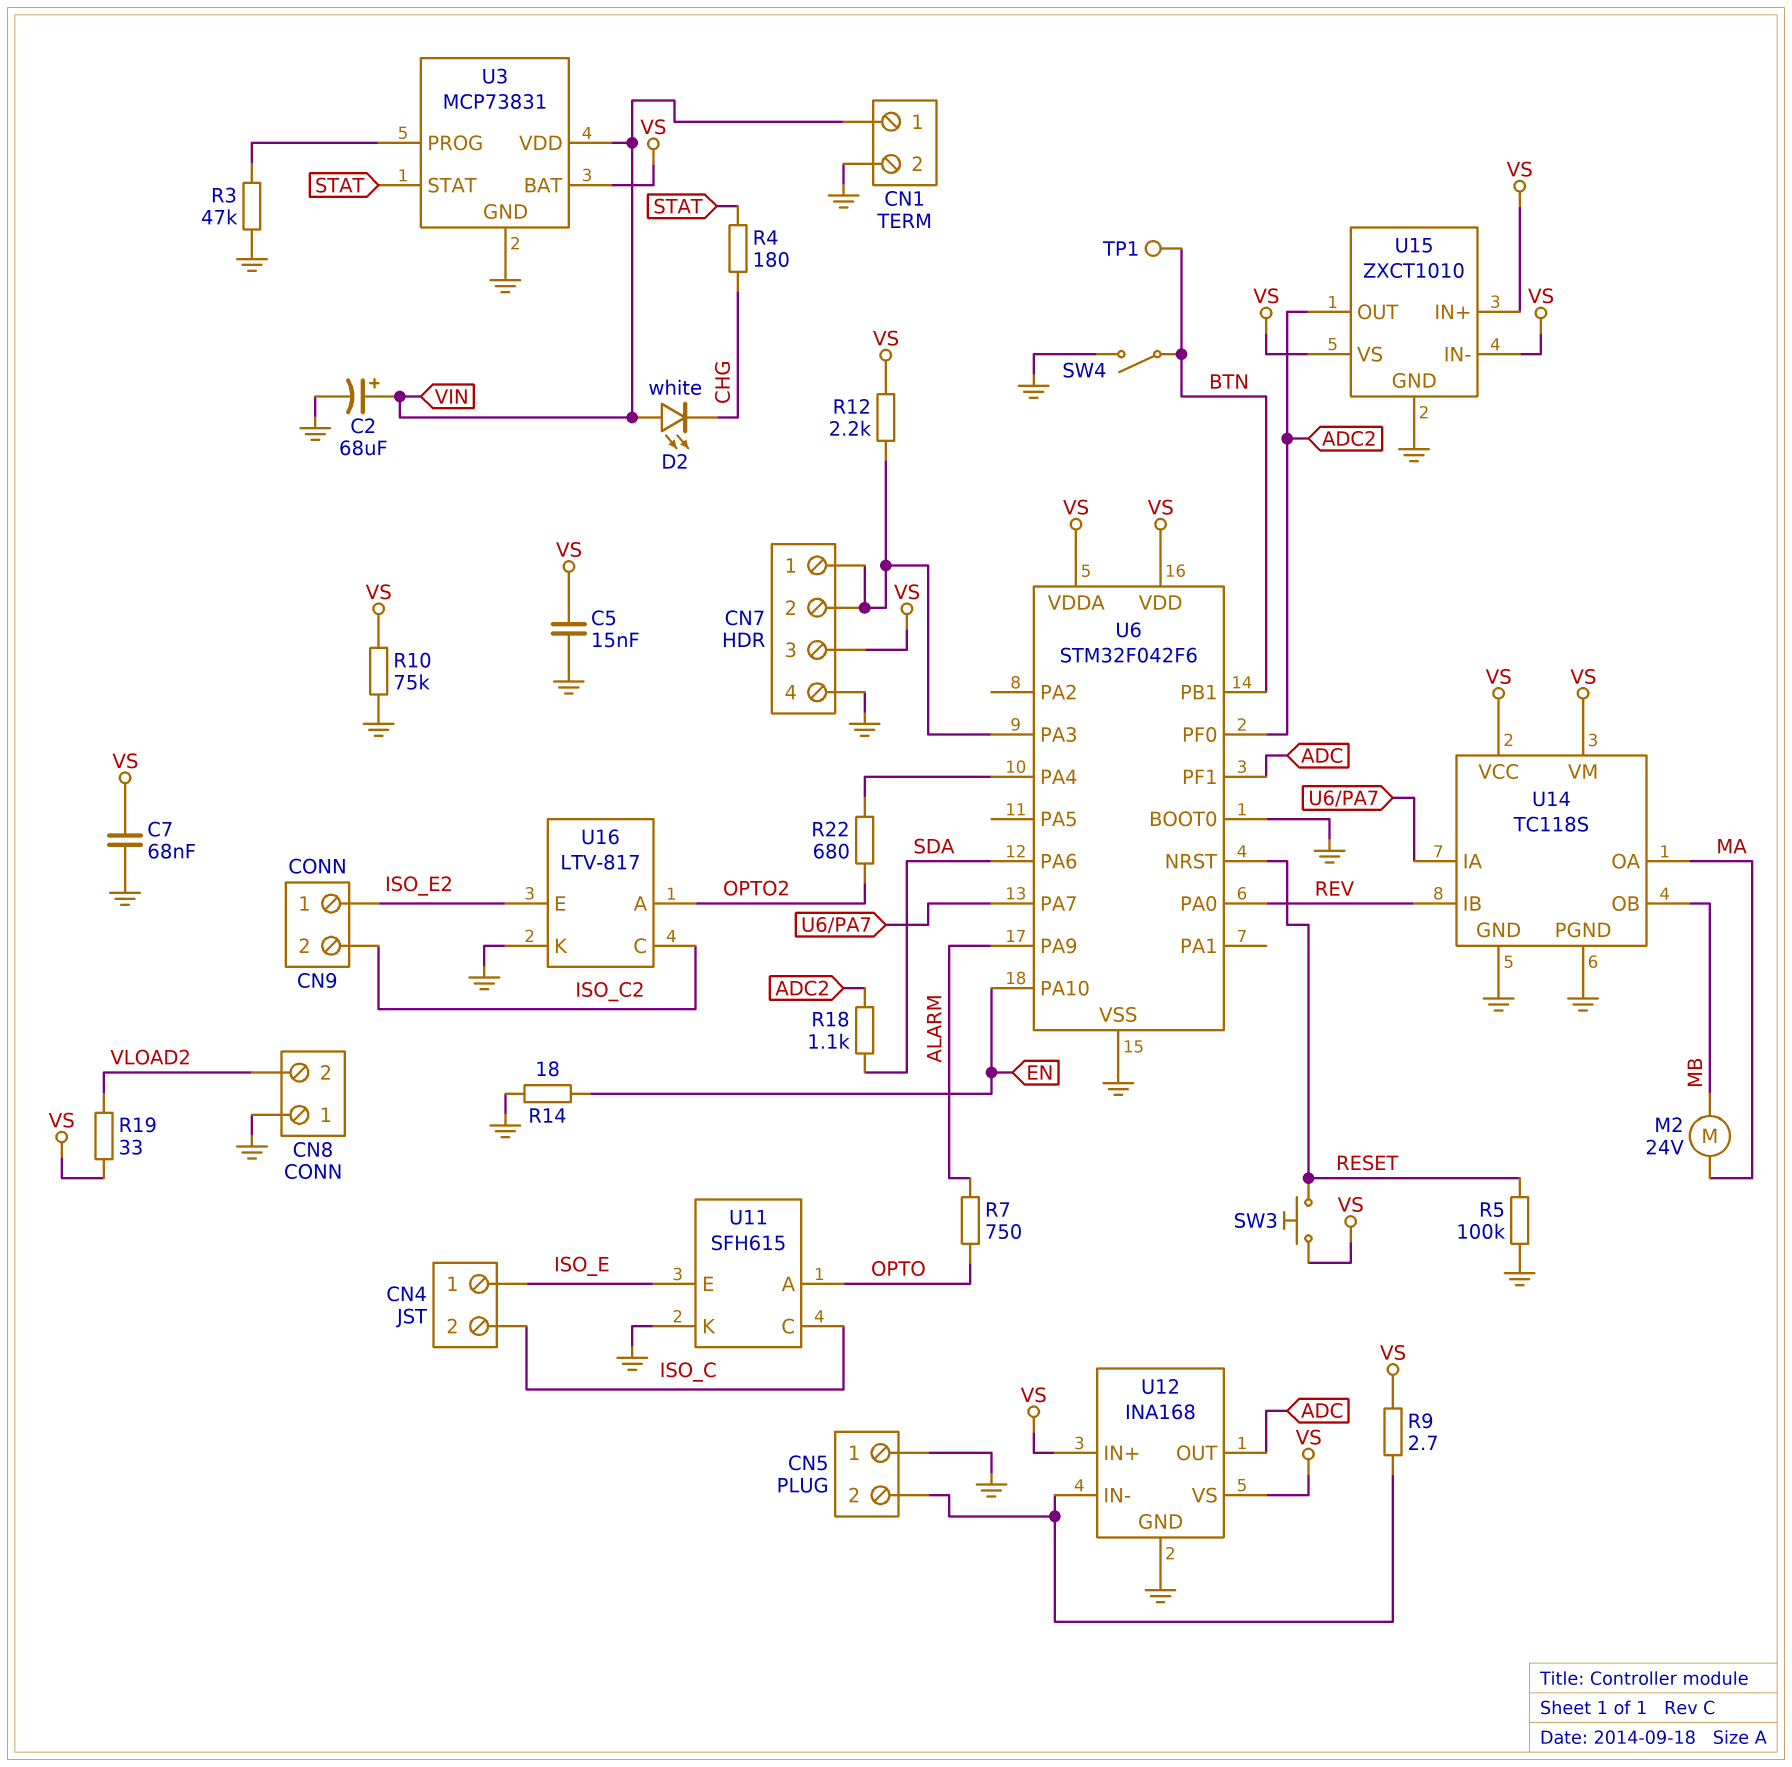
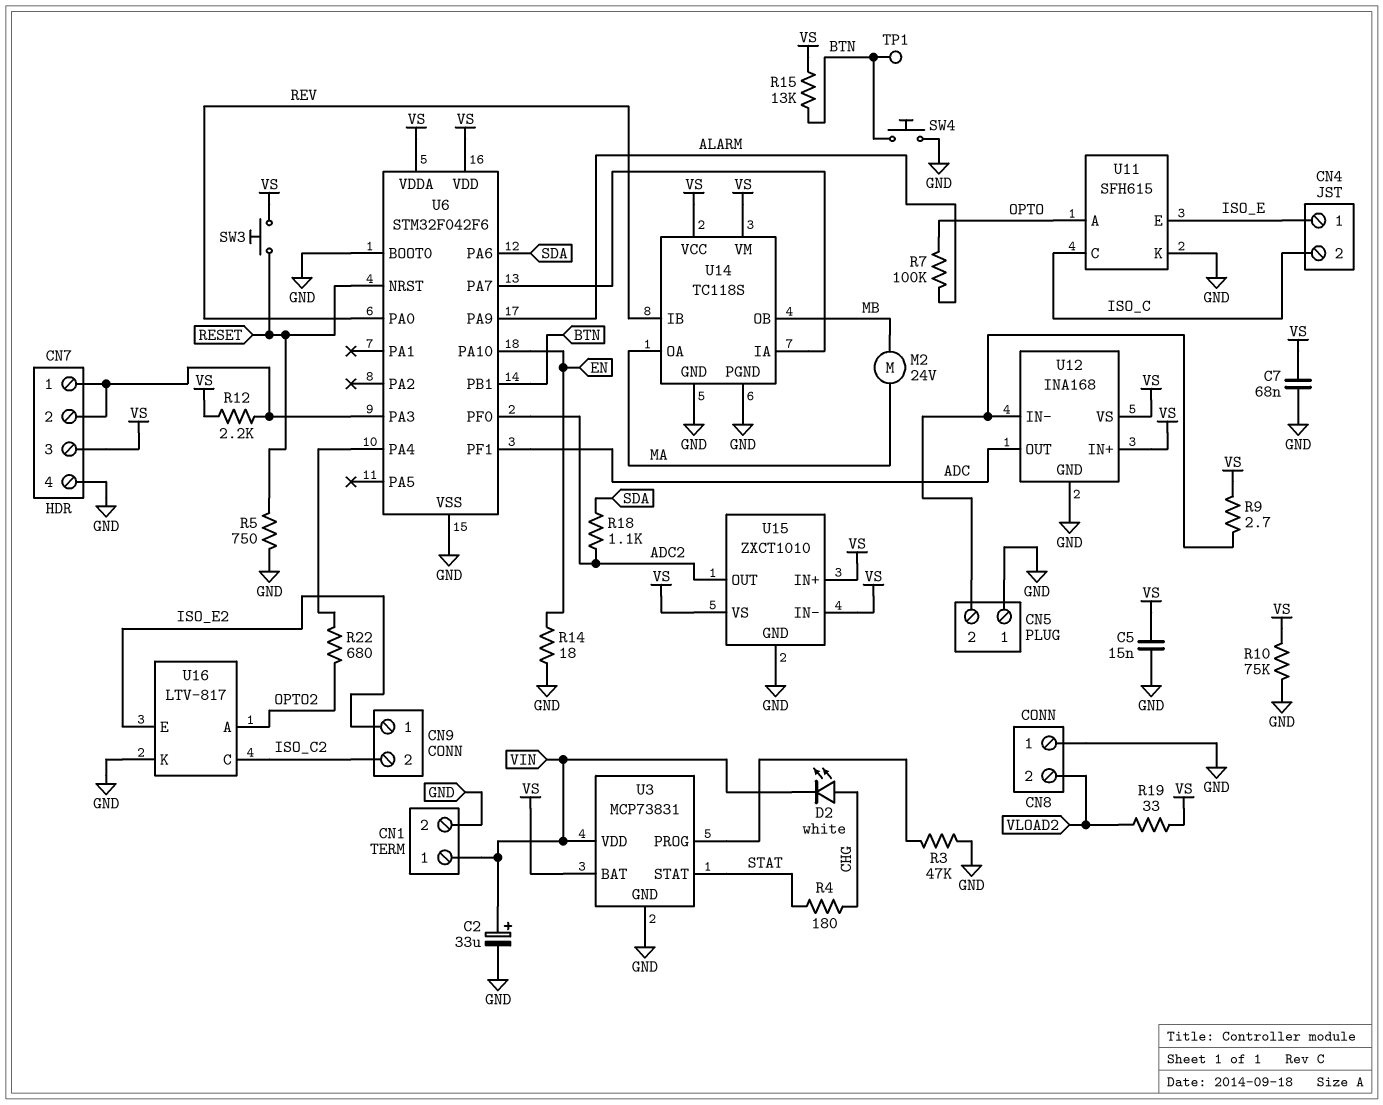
C2: 68uF (plus VIN, minus GND) -> 33uF (plus VIN, minus GND)
D2: LED white (A VIN, K CHG) -> LED white (A CHG, K VIN)
R5: 100k (GND, RESET) -> 750 (GND, RESET)
R7: 750 (ALARM, OPTO) -> 100k (ALARM, OPTO)
R15: none -> 13k (BTN, VS)
SW4: switch (BTN, GND) -> button (BTN, GND)

